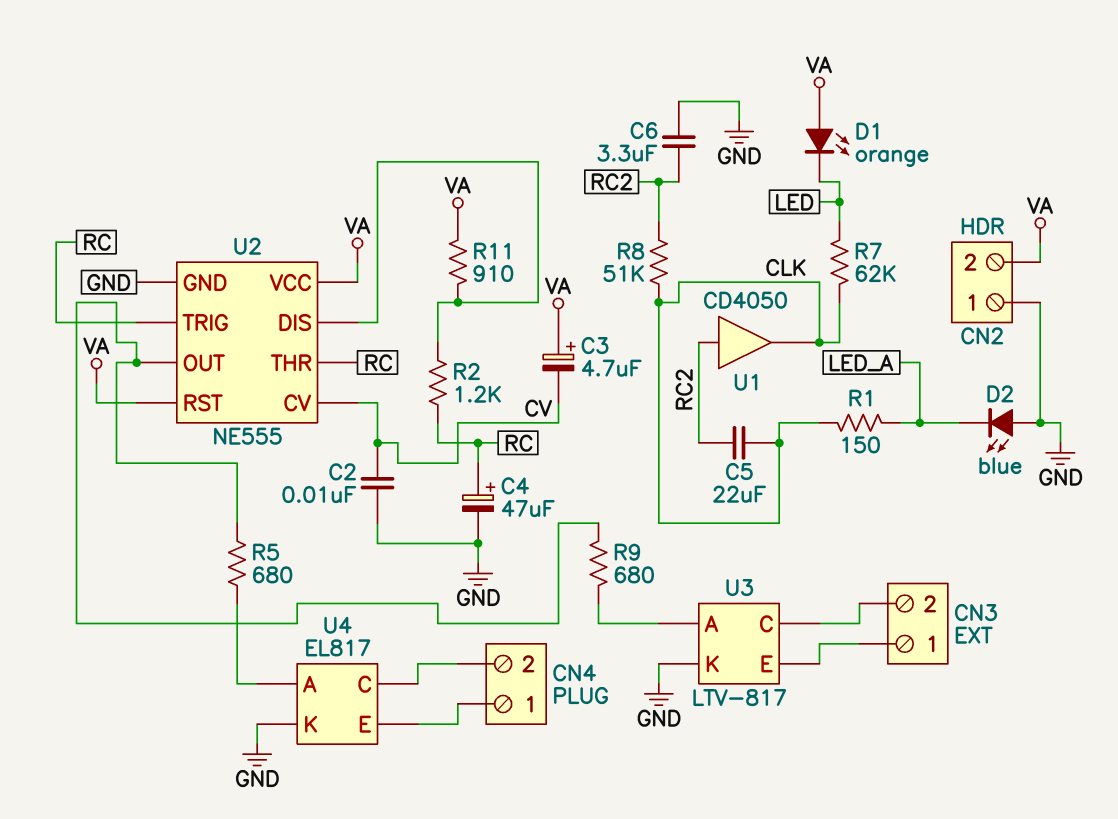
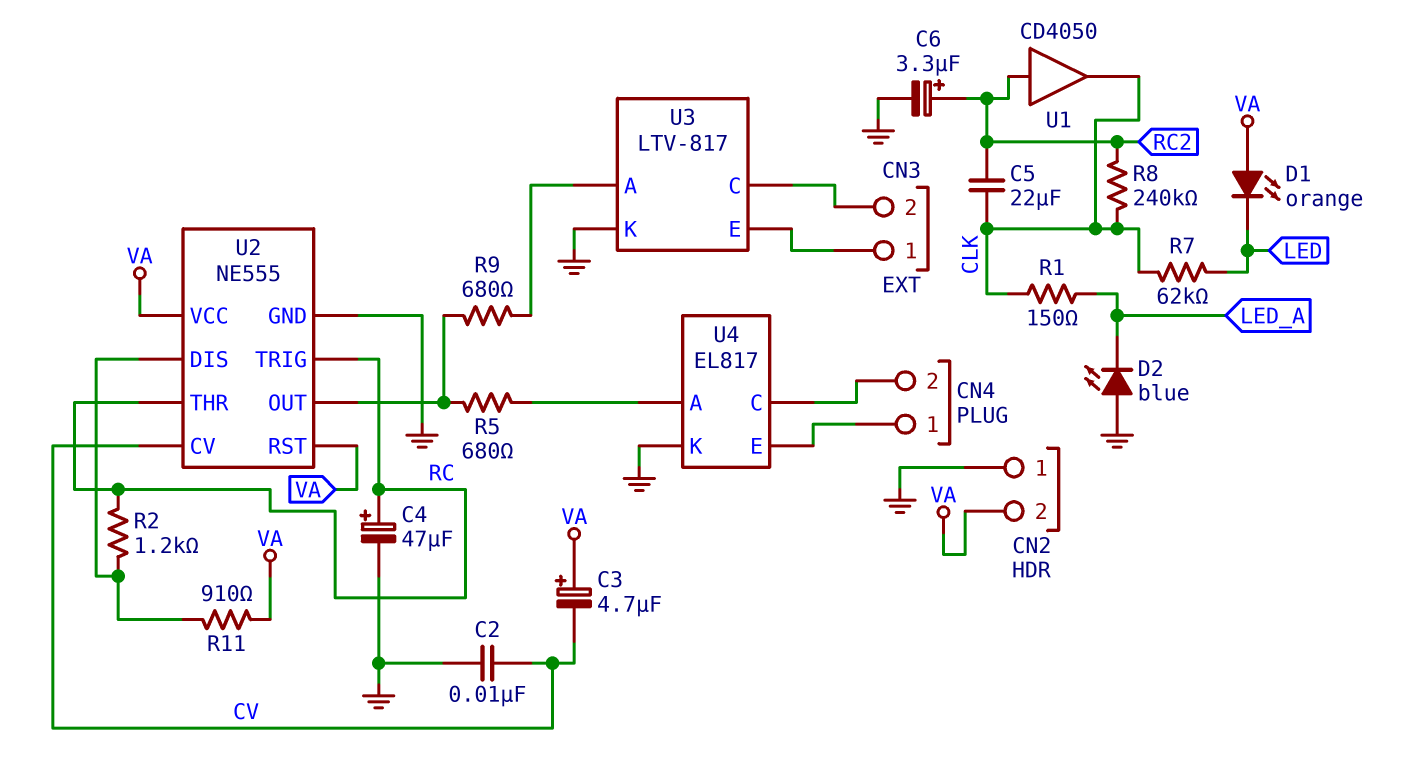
C6: 3.3uF (GND, RC2) -> 3.3uF (plus RC2, minus GND)
R8: 51k (CLK, RC2) -> 240k (CLK, RC2)

